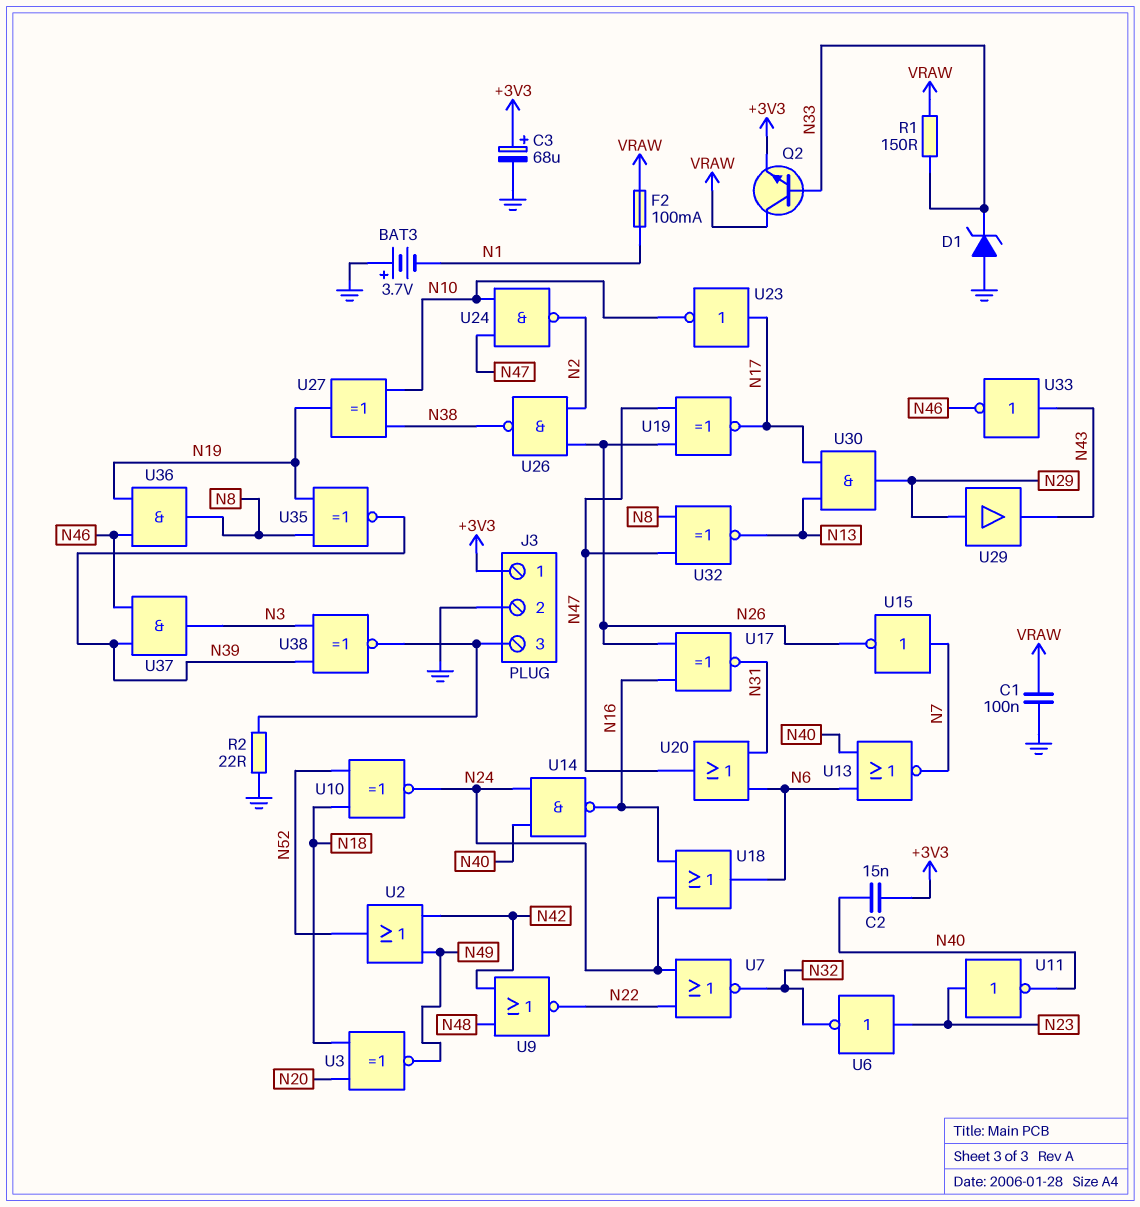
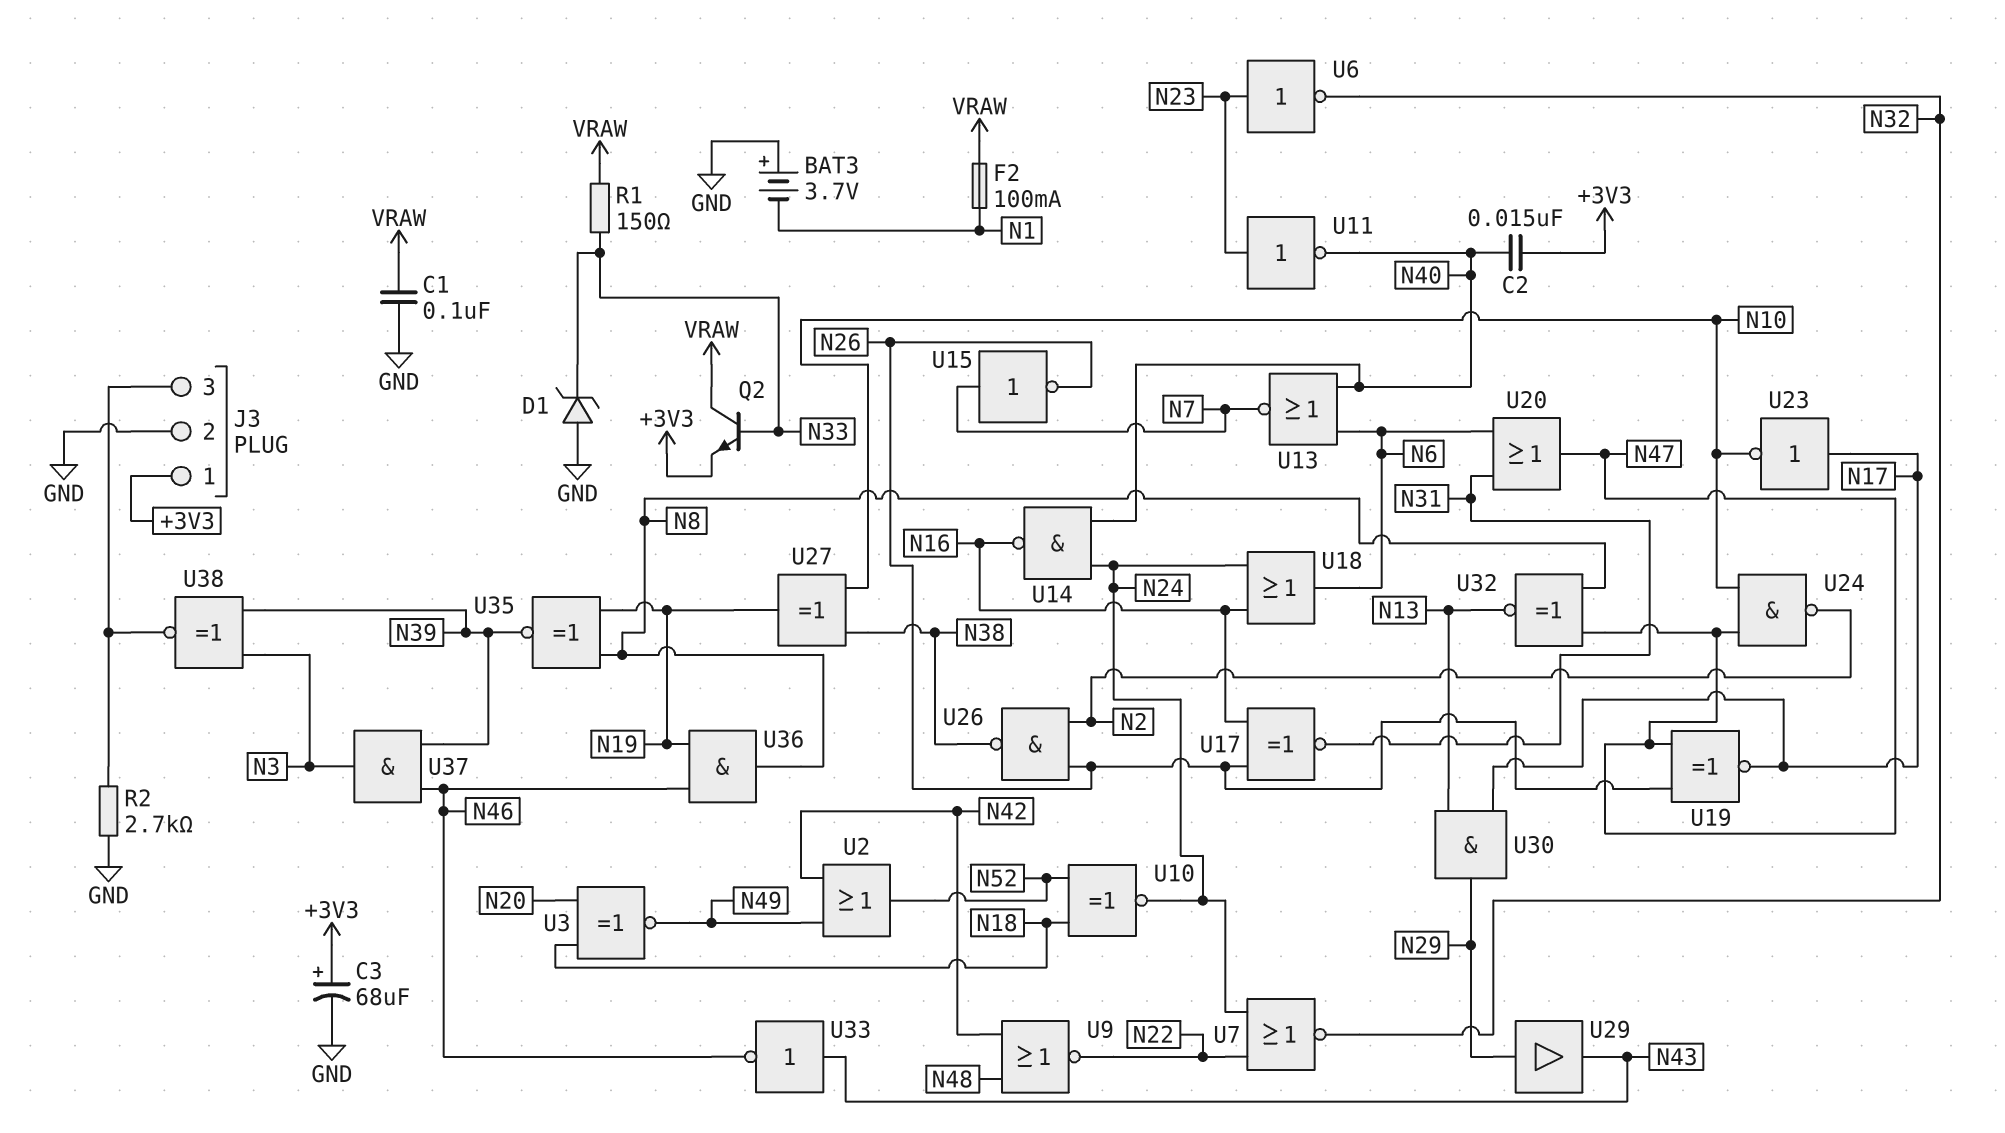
R2: 22 (GND, J3/3) -> 2.7k (GND, J3/3)

